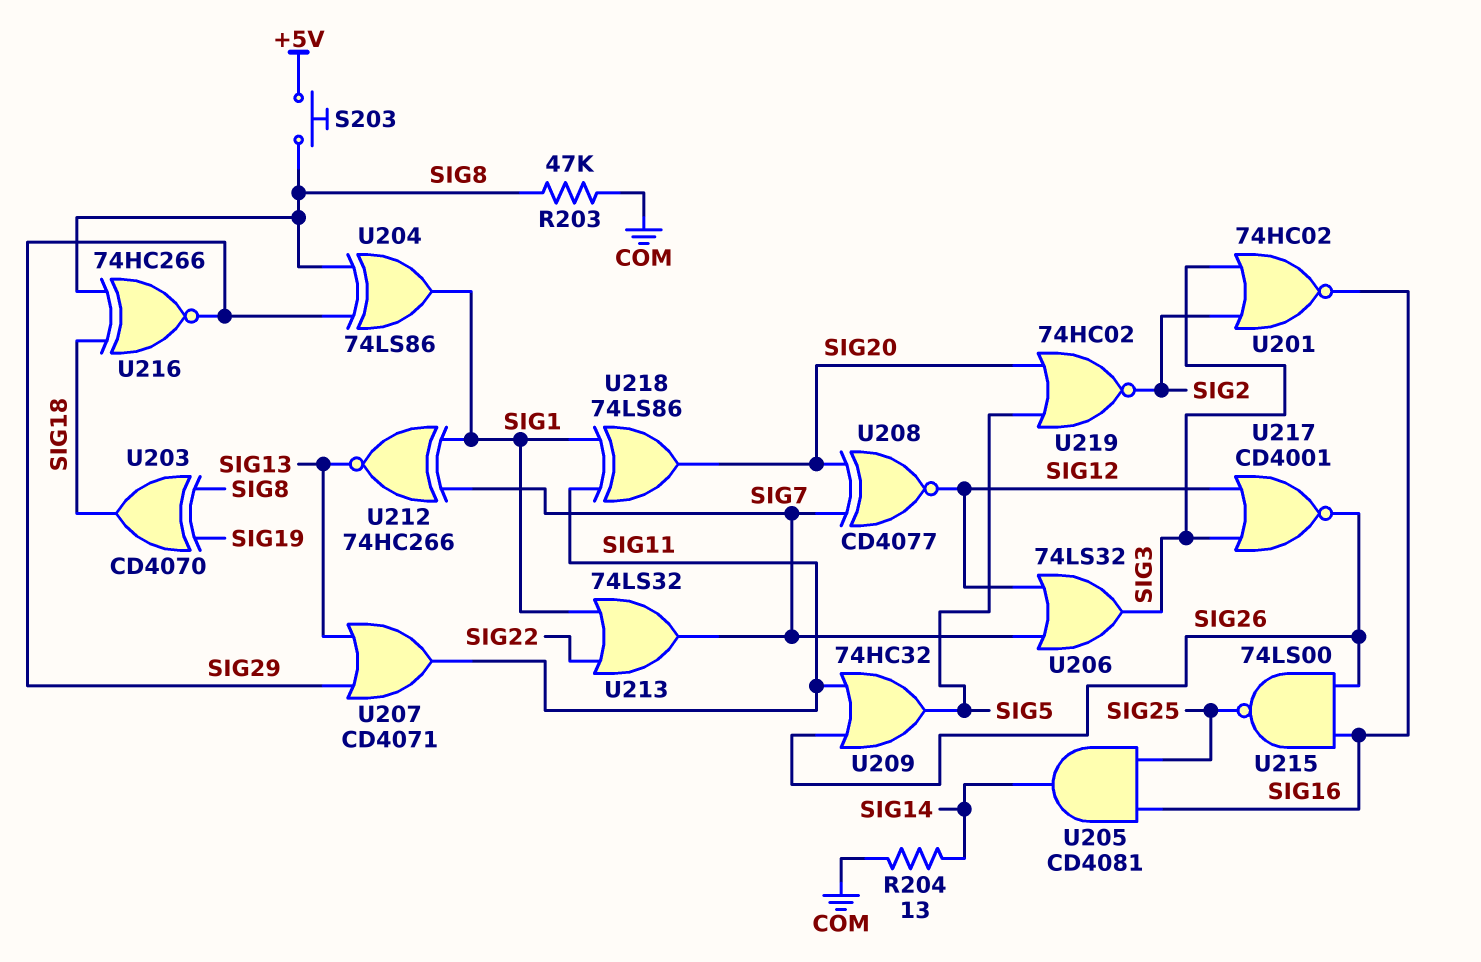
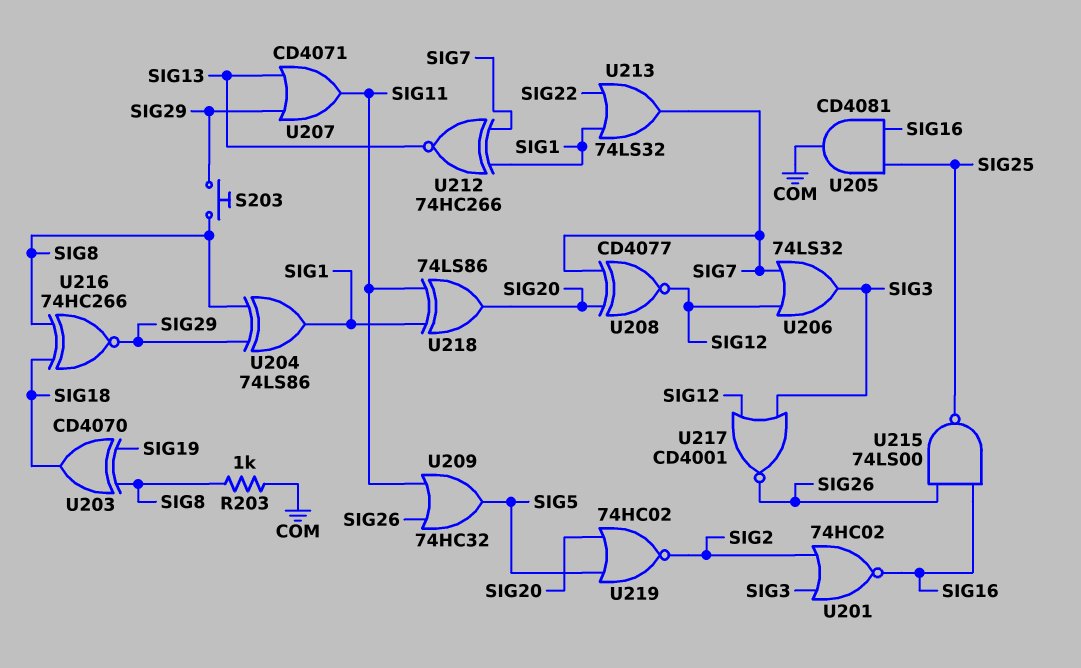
R203: 47k (COM, SIG8) -> 1k (COM, SIG8)
R204: 13 (COM, SIG14) -> none
S203: button (+5V, SIG8) -> button (SIG8, SIG29)
U205: AND CD4081 (in SIG16, in SIG25, out SIG14) -> AND CD4081 (in SIG16, in SIG25, out COM)

